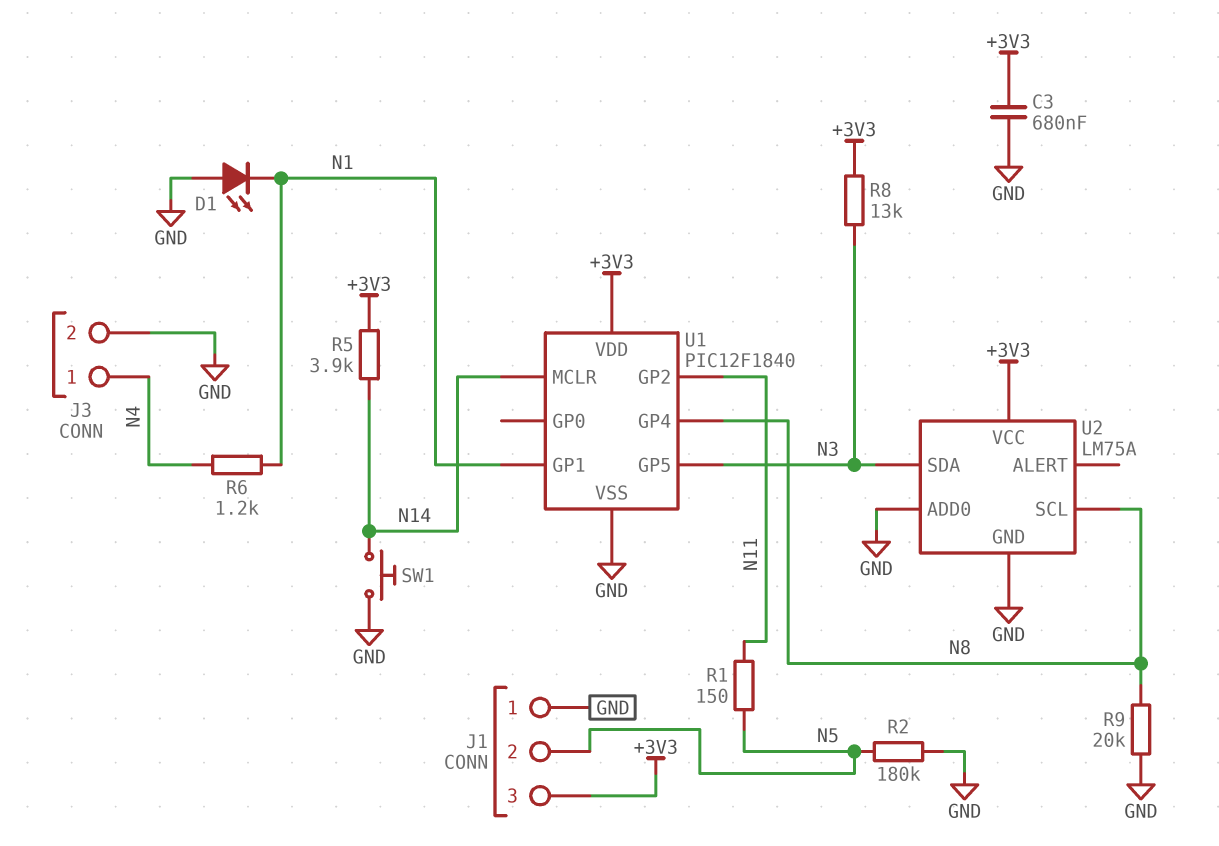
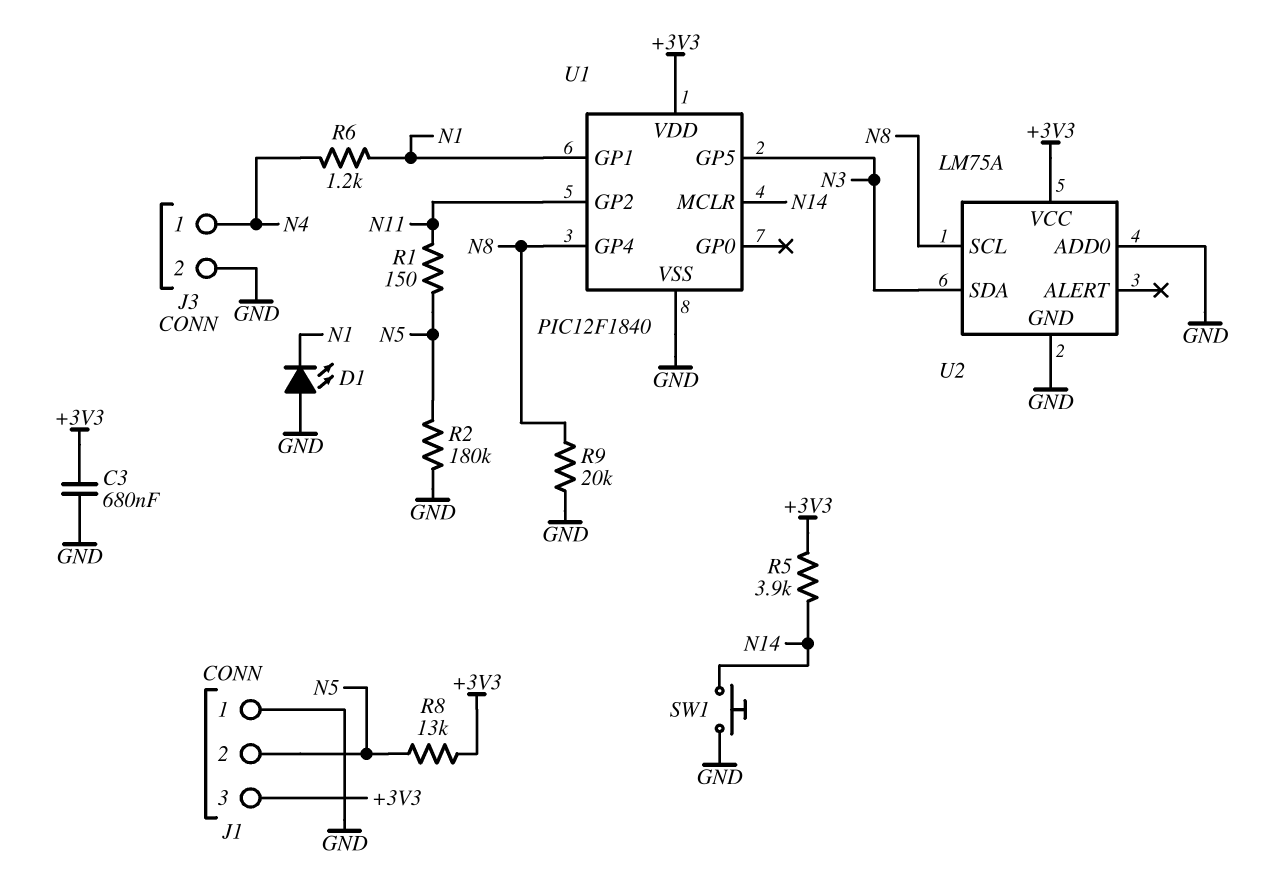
R8: 13k (+3V3, N3) -> 13k (+3V3, N5)

